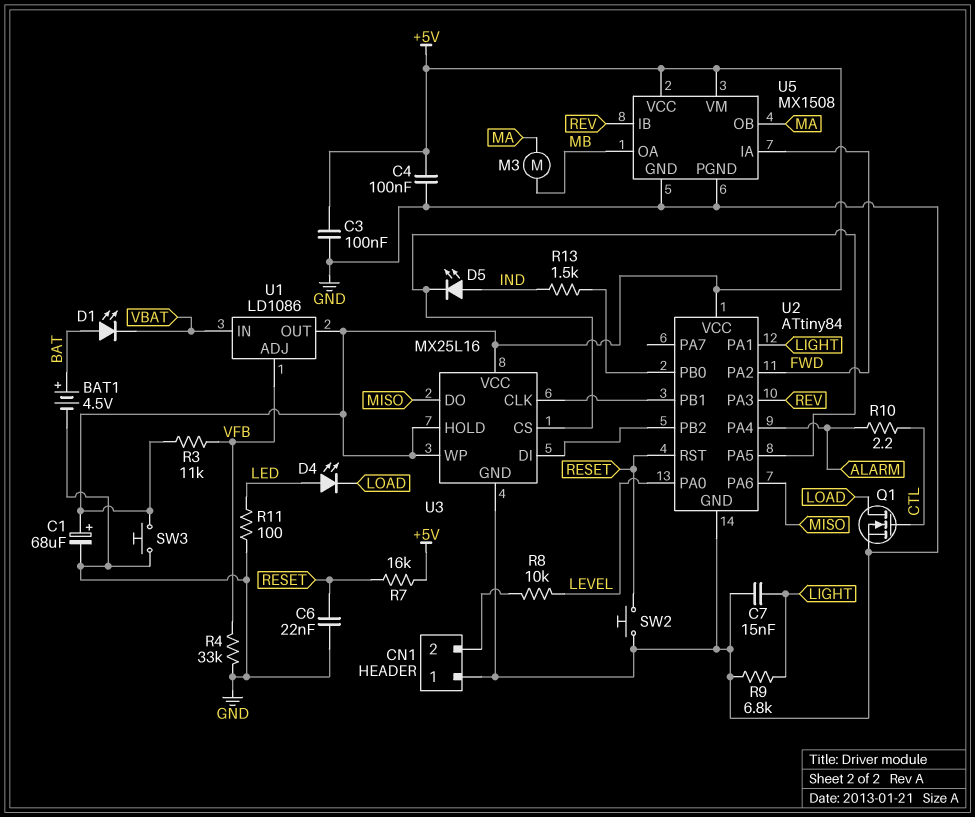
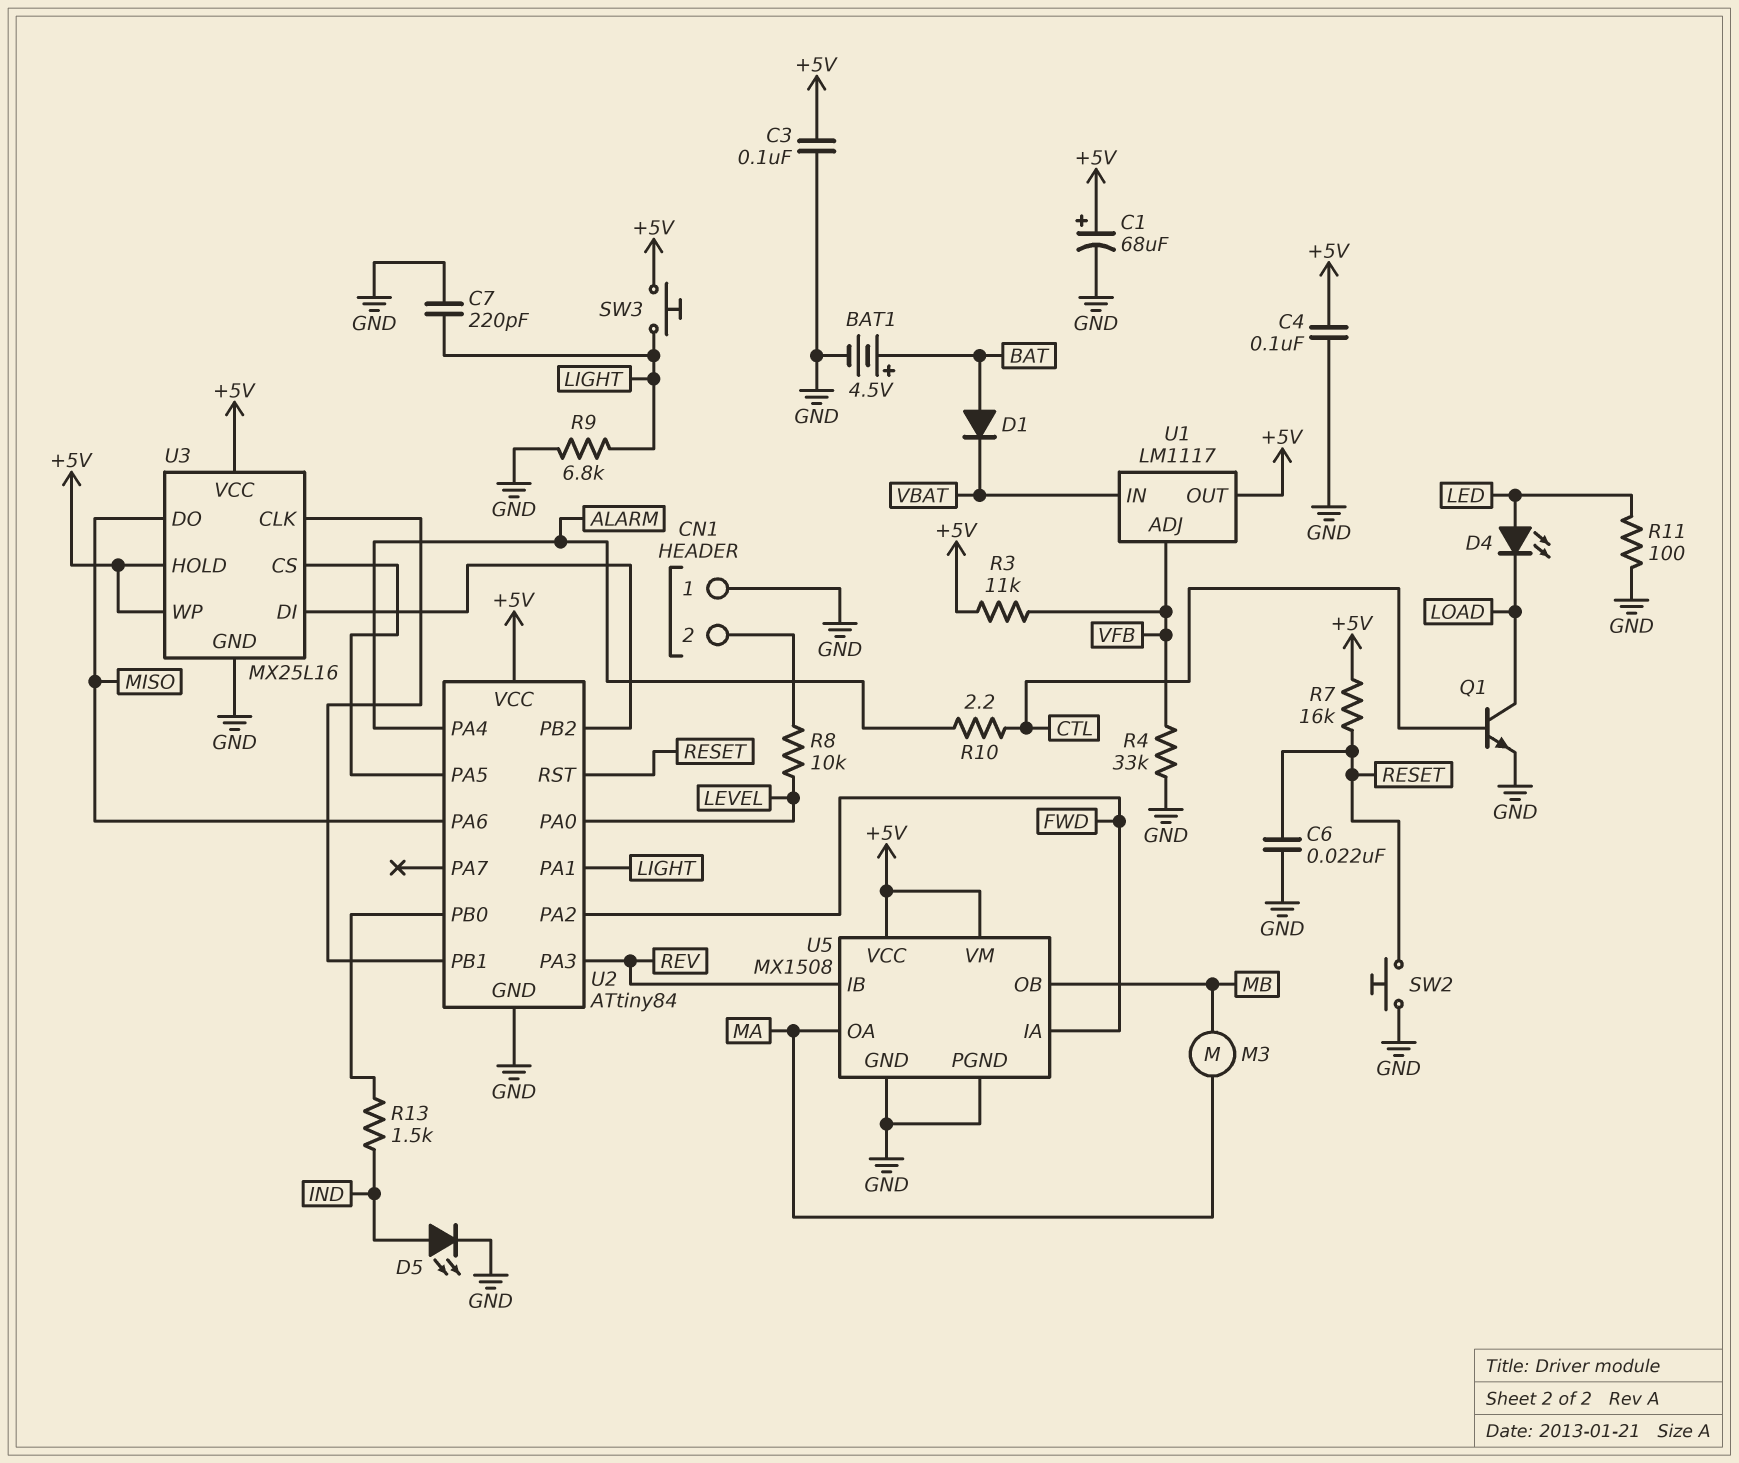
C7: 15nF (GND, LIGHT) -> 220pF (GND, LIGHT)
D1: LED (A BAT, K VBAT) -> diode (A BAT, K VBAT)
D5: LED (A IND, K U2/PA5) -> LED (A IND, K GND)
Q1: NMOS (G CTL, D LOAD, S GND) -> NPN (B CTL, C LOAD, E GND)
SW3: button (+5V, GND) -> button (+5V, LIGHT)
U1: LD1086 -> LM1117
U5 pin OA: MB -> MA
U5 pin OB: MA -> MB

